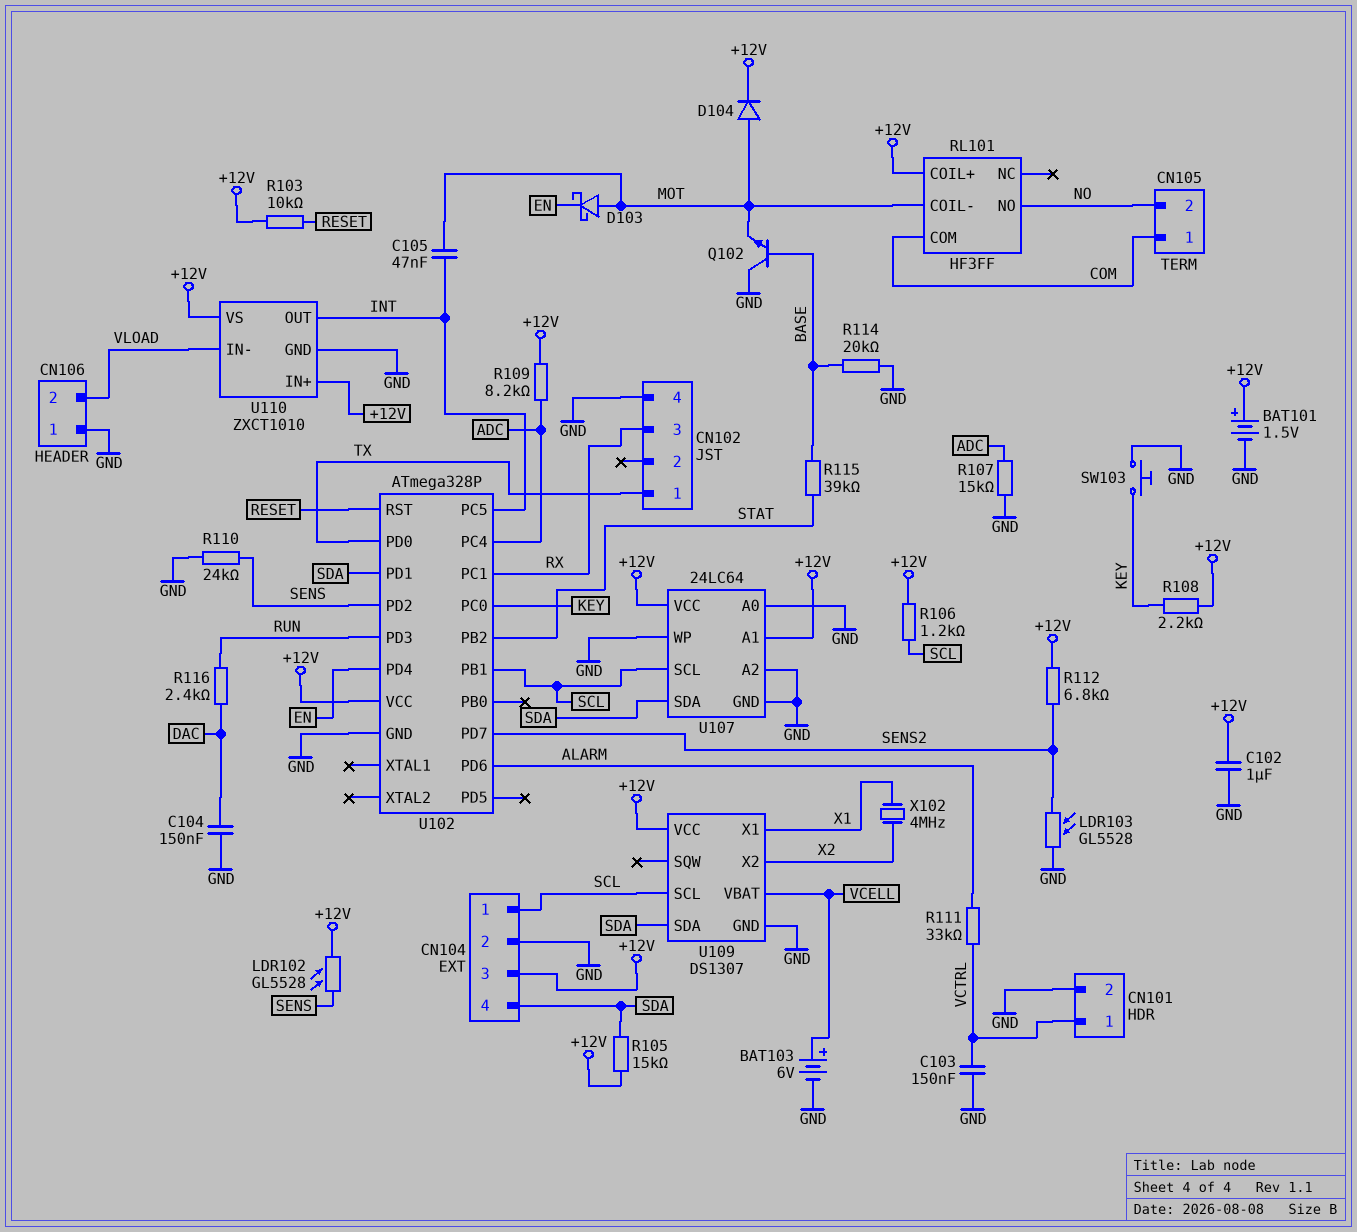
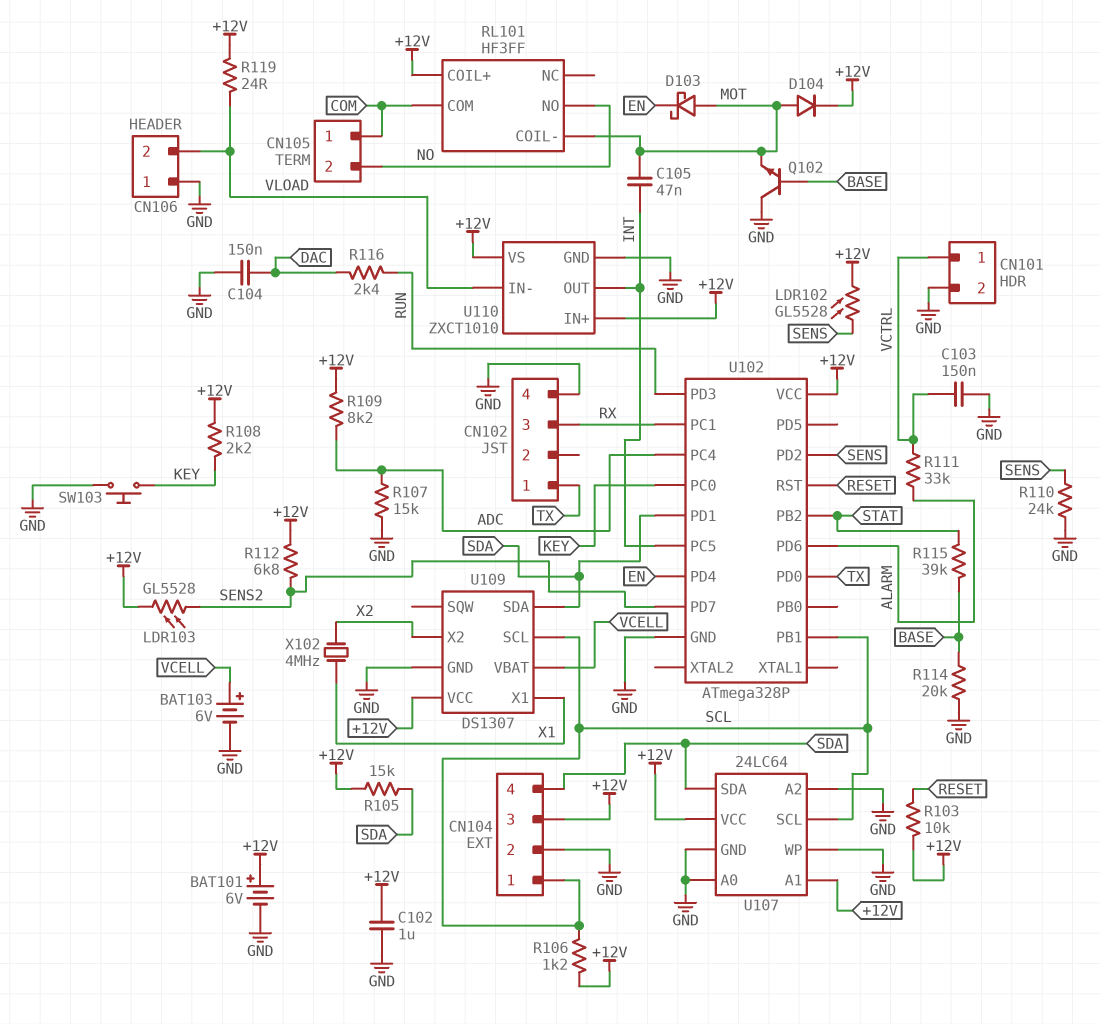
BAT101: 1.5V (plus +12V, minus GND) -> 6V (plus +12V, minus GND)
LDR103: GL5528 (GND, SENS2) -> GL5528 (+12V, SENS2)
R119: none -> 24 (+12V, VLOAD)

